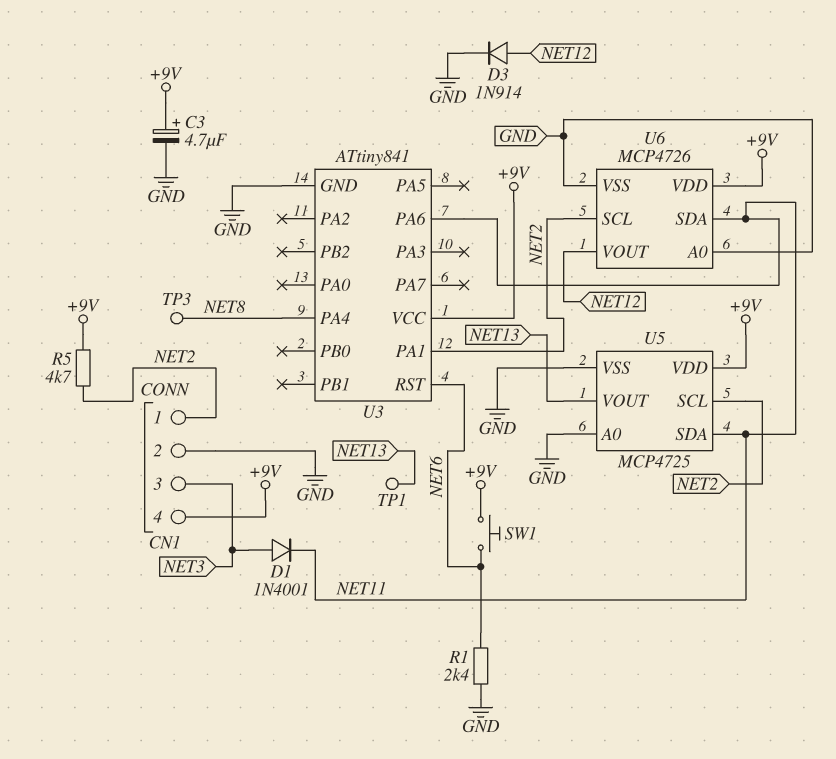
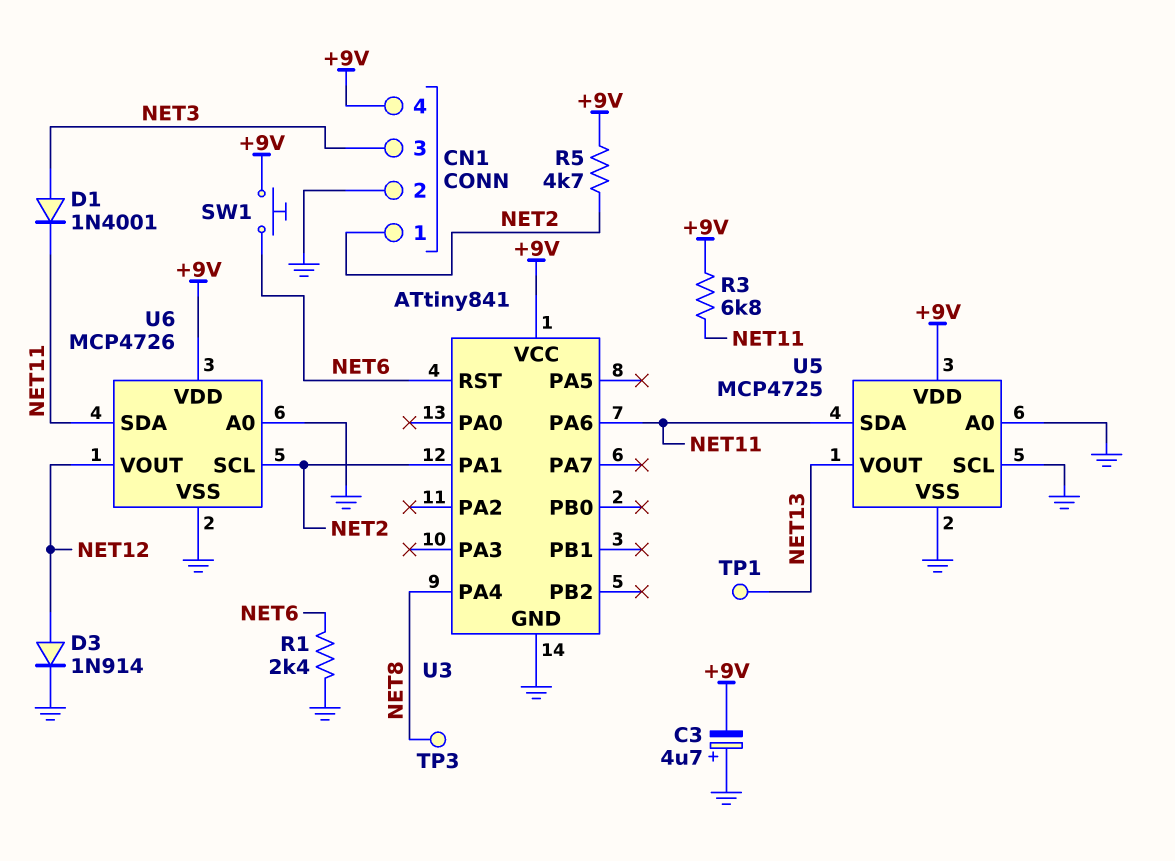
C3: 4.7uF (plus +9V, minus GND) -> 4.7uF (plus GND, minus +9V)
R3: none -> 6.8k (+9V, NET11)
U5 pin SCL: NET2 -> GND

